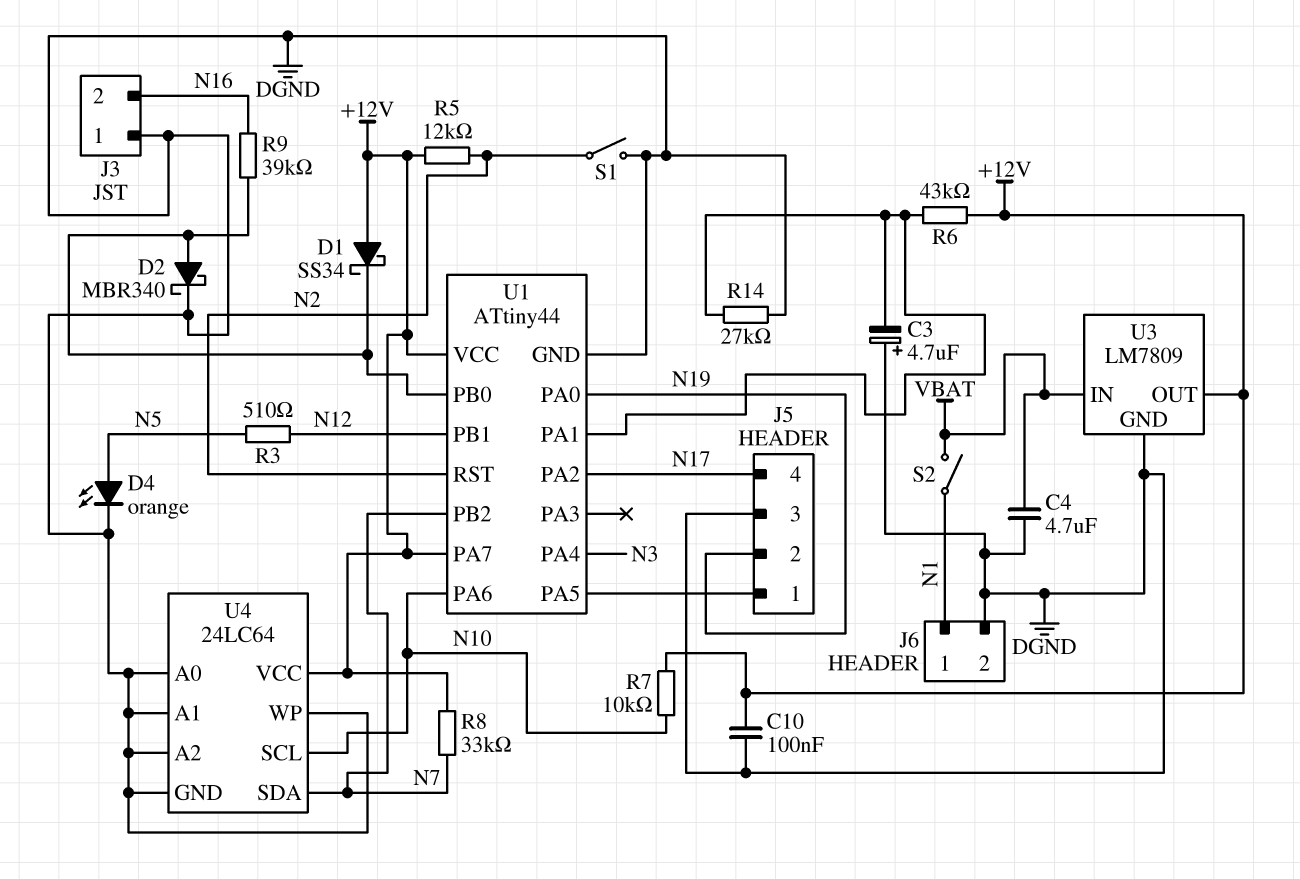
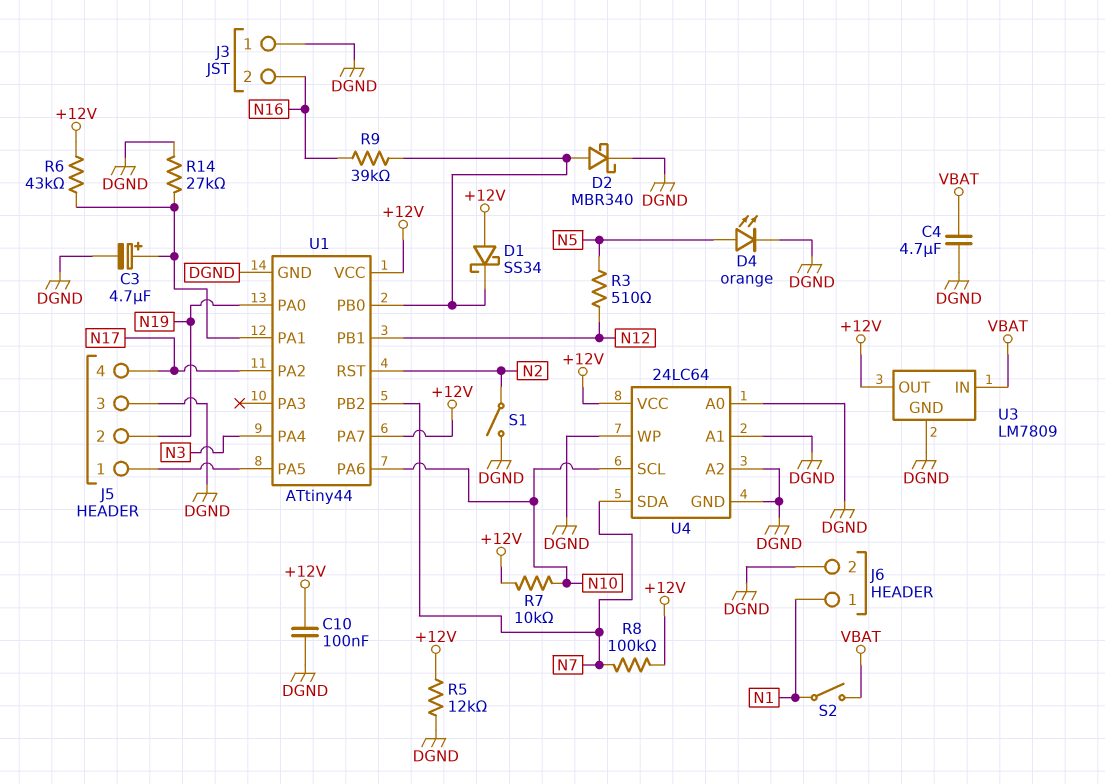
C3: 4.7uF (plus DGND, minus U1/PA1) -> 4.7uF (plus U1/PA1, minus DGND)
R5: 12k (+12V, N2) -> 12k (+12V, DGND)
R8: 33k (+12V, N7) -> 100k (+12V, N7)

